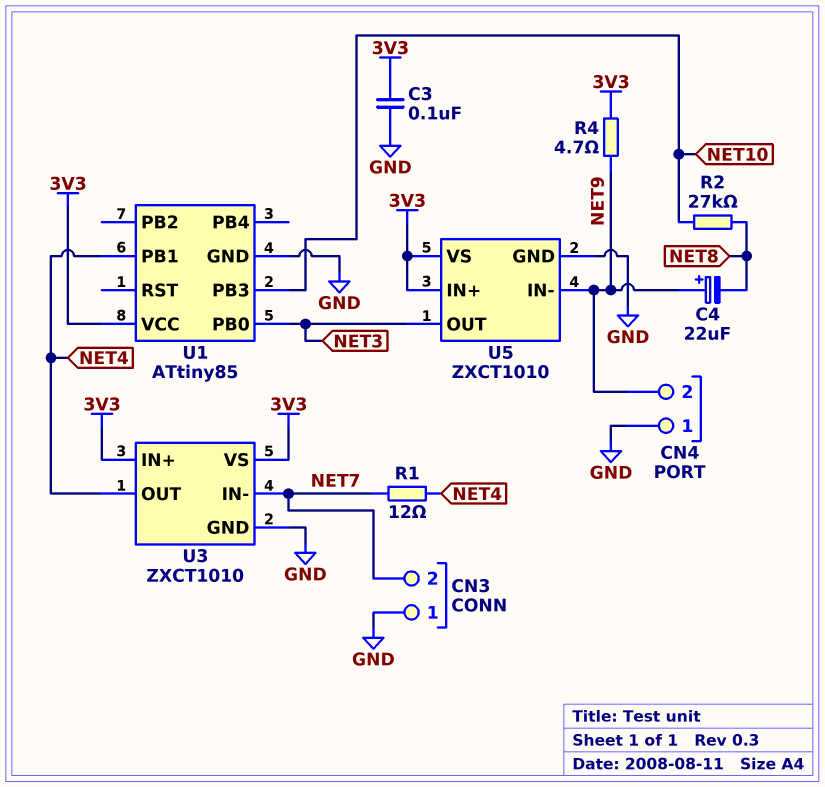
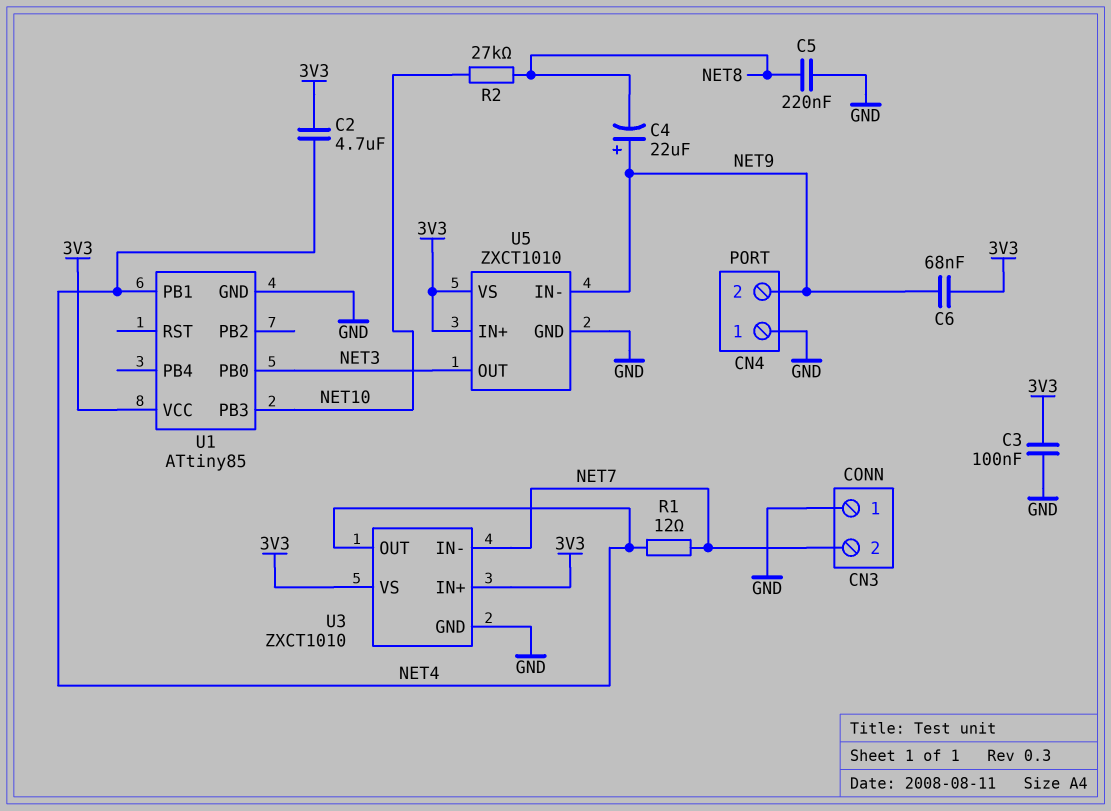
C2: none -> 4.7uF (3V3, NET4)
C5: none -> 220nF (GND, NET8)
C6: none -> 68nF (3V3, NET9)
R4: 4.7 (3V3, NET9) -> none

